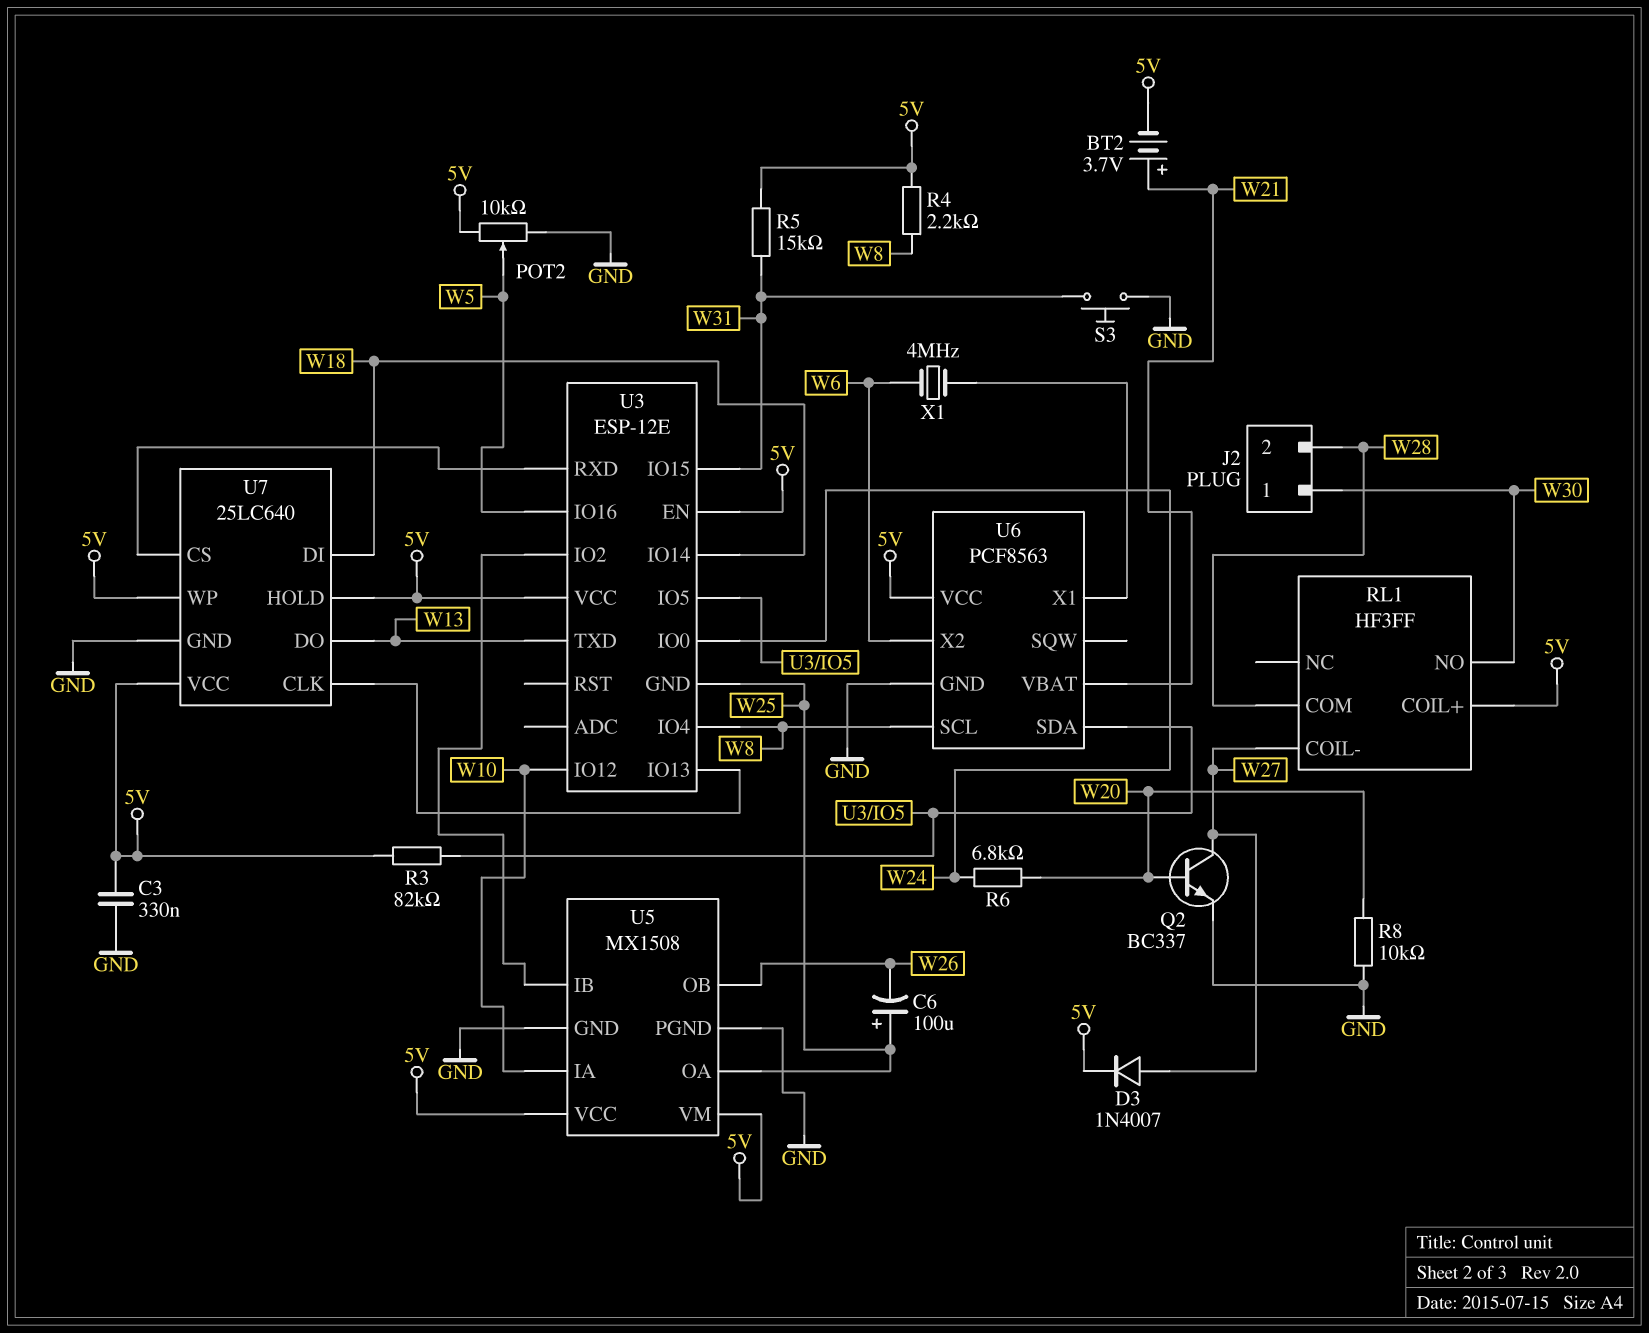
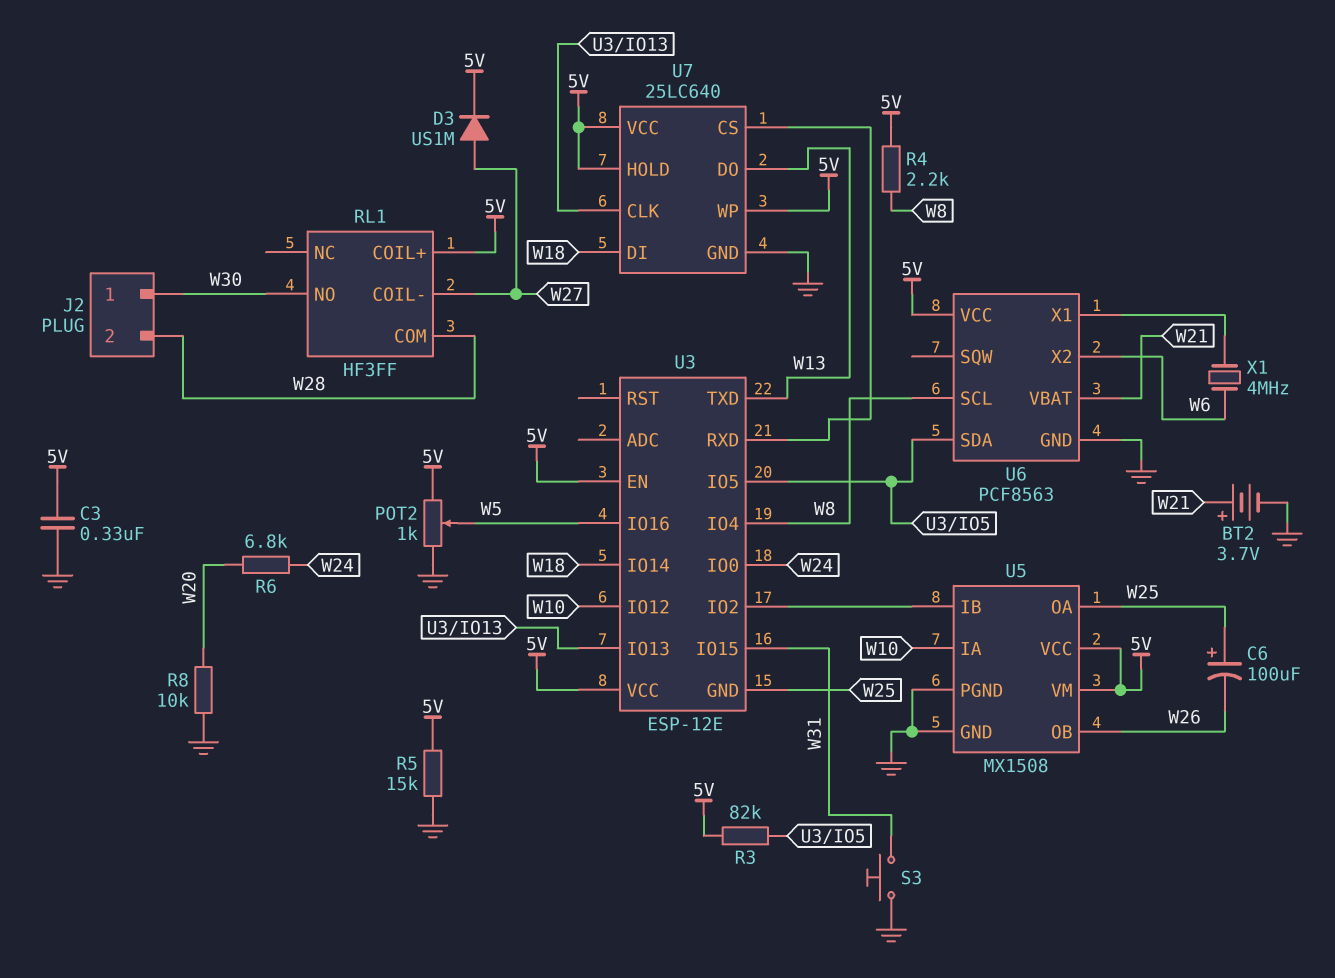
BT2: 3.7V (plus W21, minus 5V) -> 3.7V (plus W21, minus GND)
D3: diode 1N4007 (A W27, K 5V) -> diode US1M (A W27, K 5V)
POT2: 10k (5V, GND, wiper W5) -> 1k (5V, GND, wiper W5)
Q2: NPN BC337 (B W20, C W27, E GND) -> none
R5: 15k (5V, W31) -> 15k (5V, GND)

